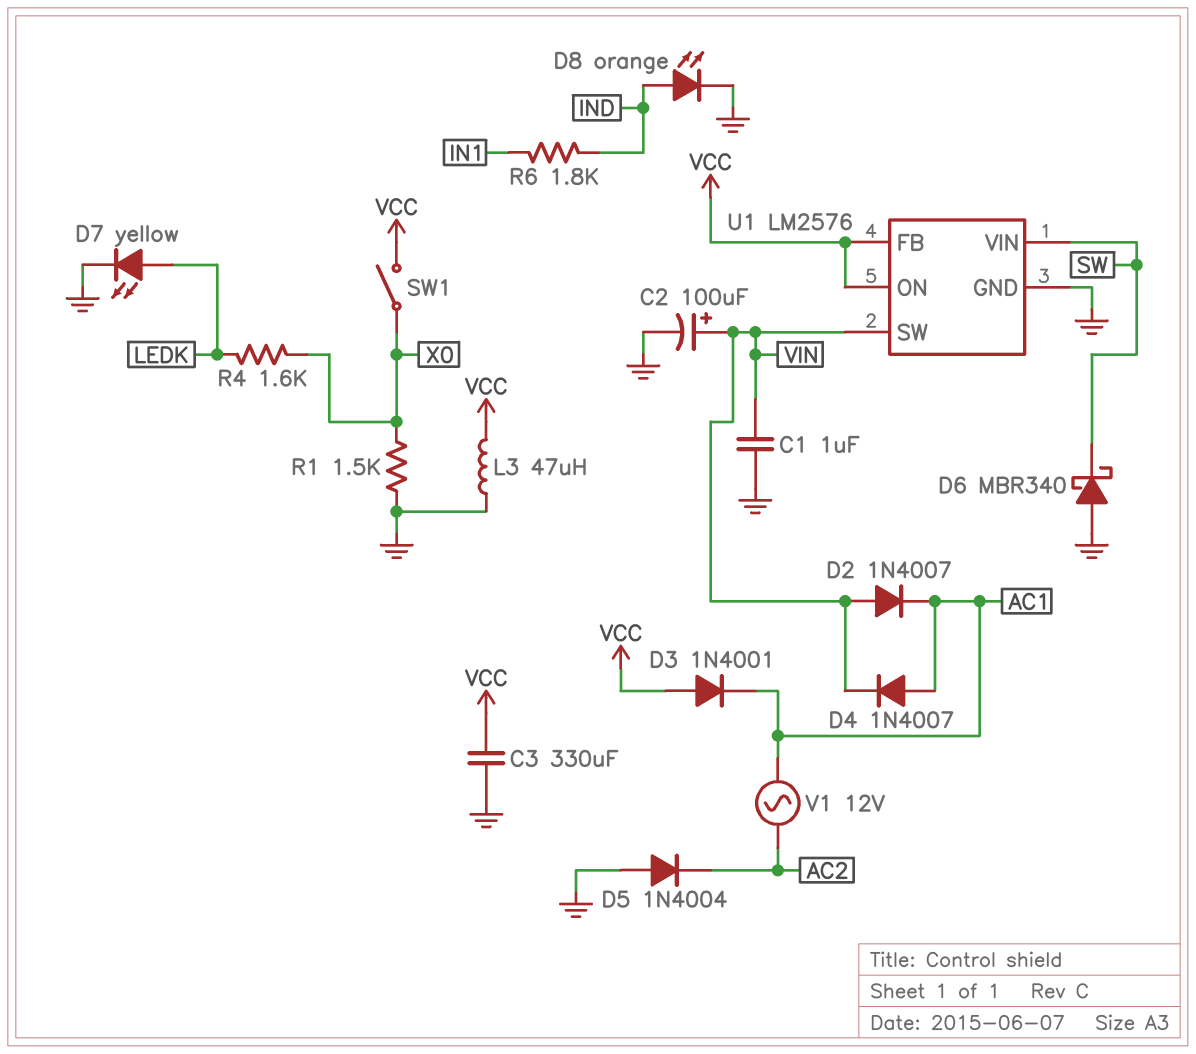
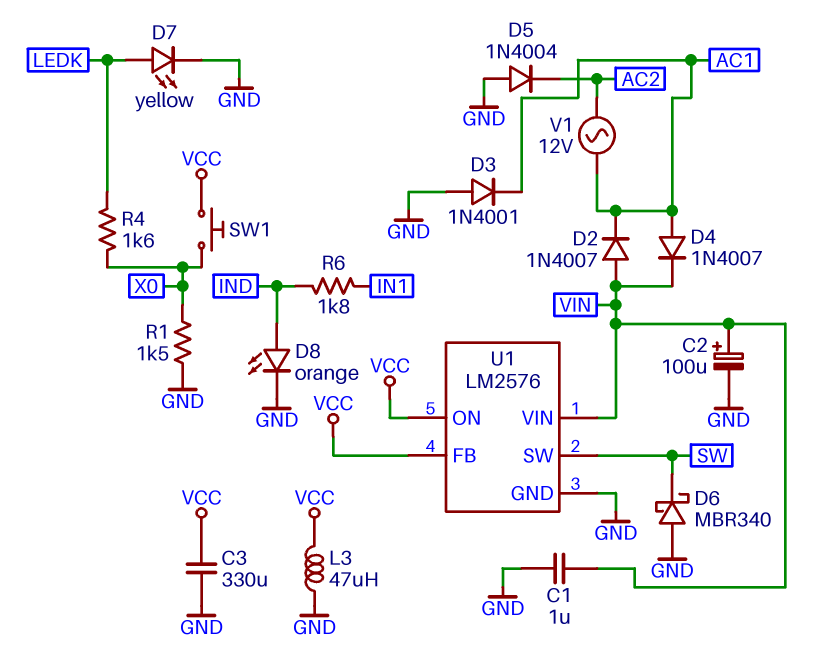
D3: diode 1N4001 (A VCC, K AC1) -> diode 1N4001 (A GND, K AC1)
SW1: switch (VCC, X0) -> button (VCC, X0)
U1 pin SW: VIN -> SW
U1 pin VIN: SW -> VIN

